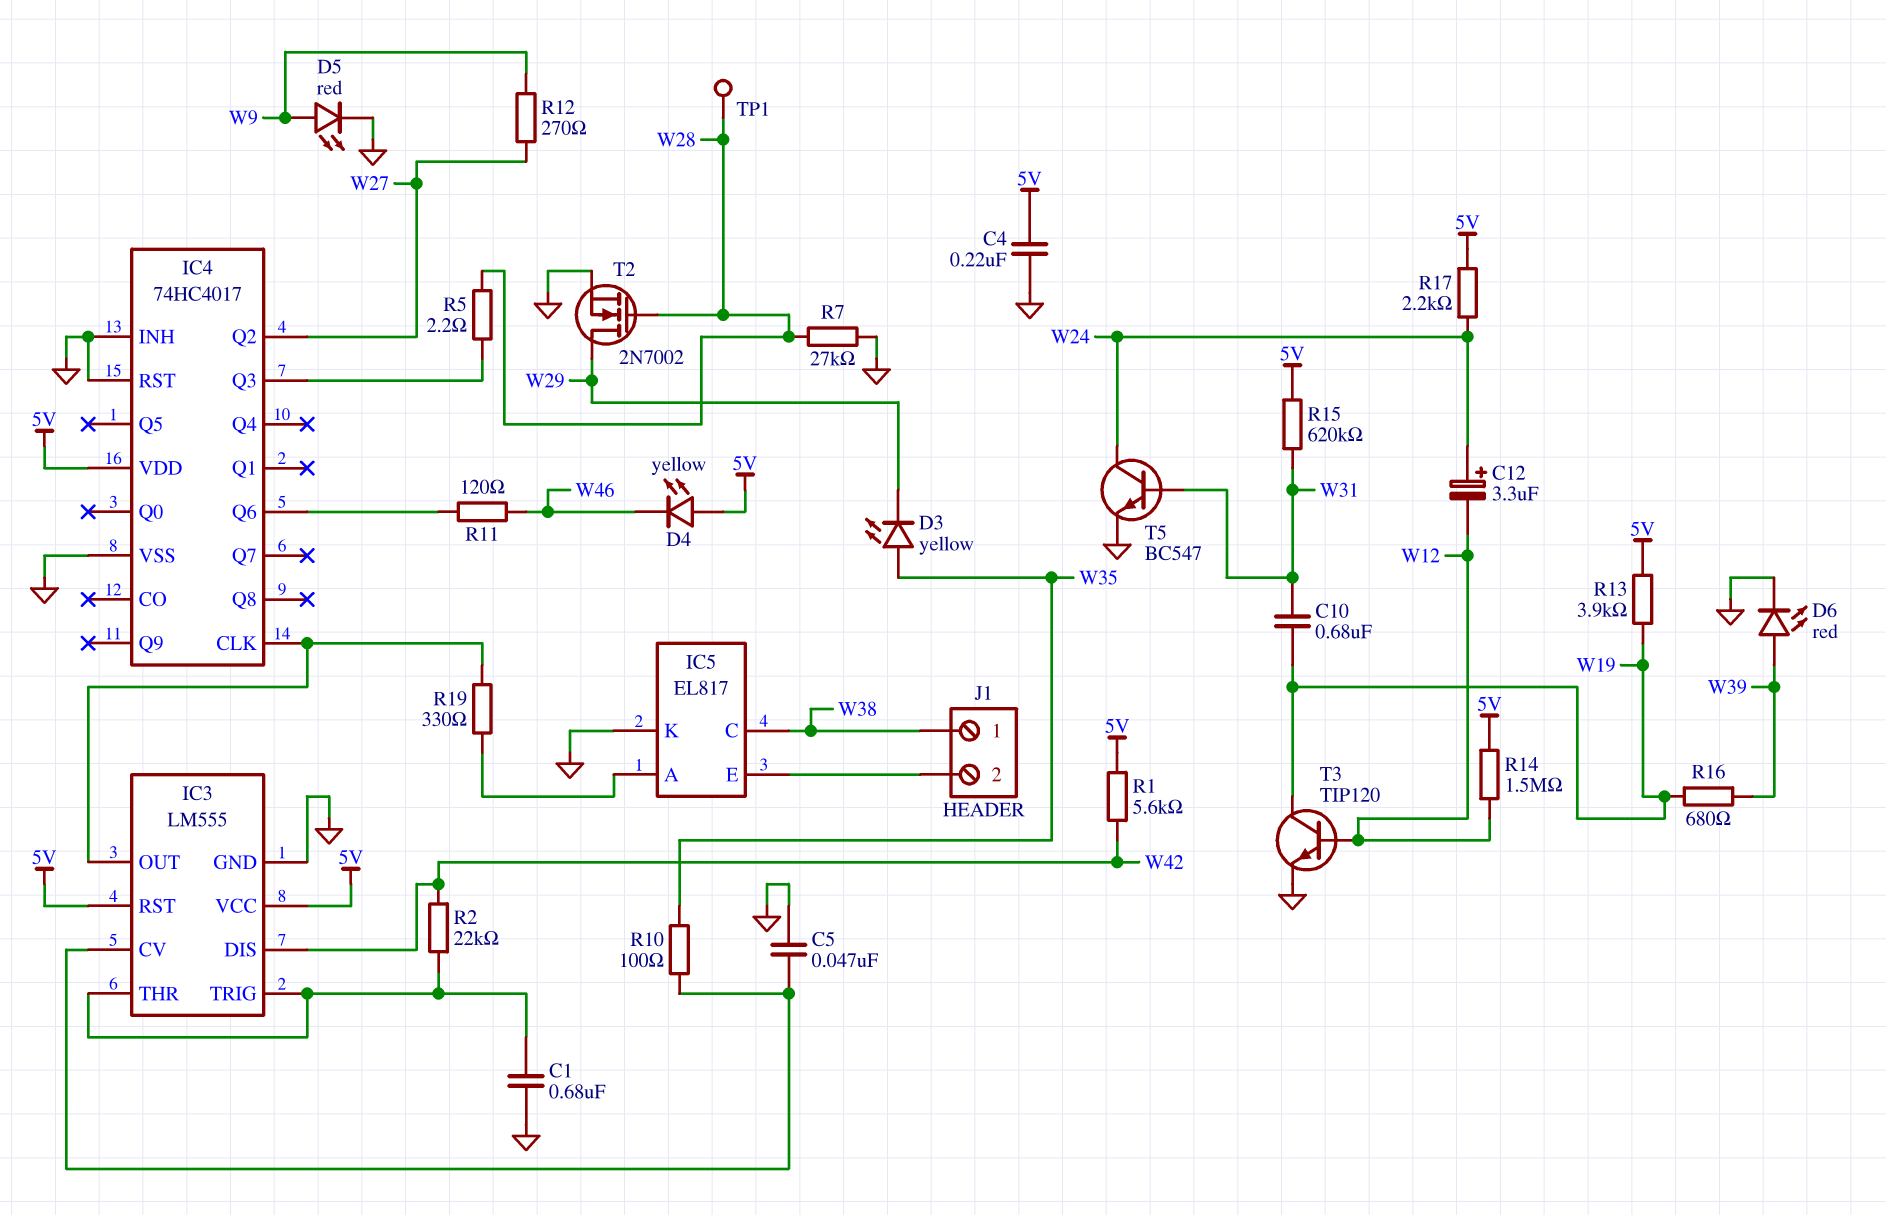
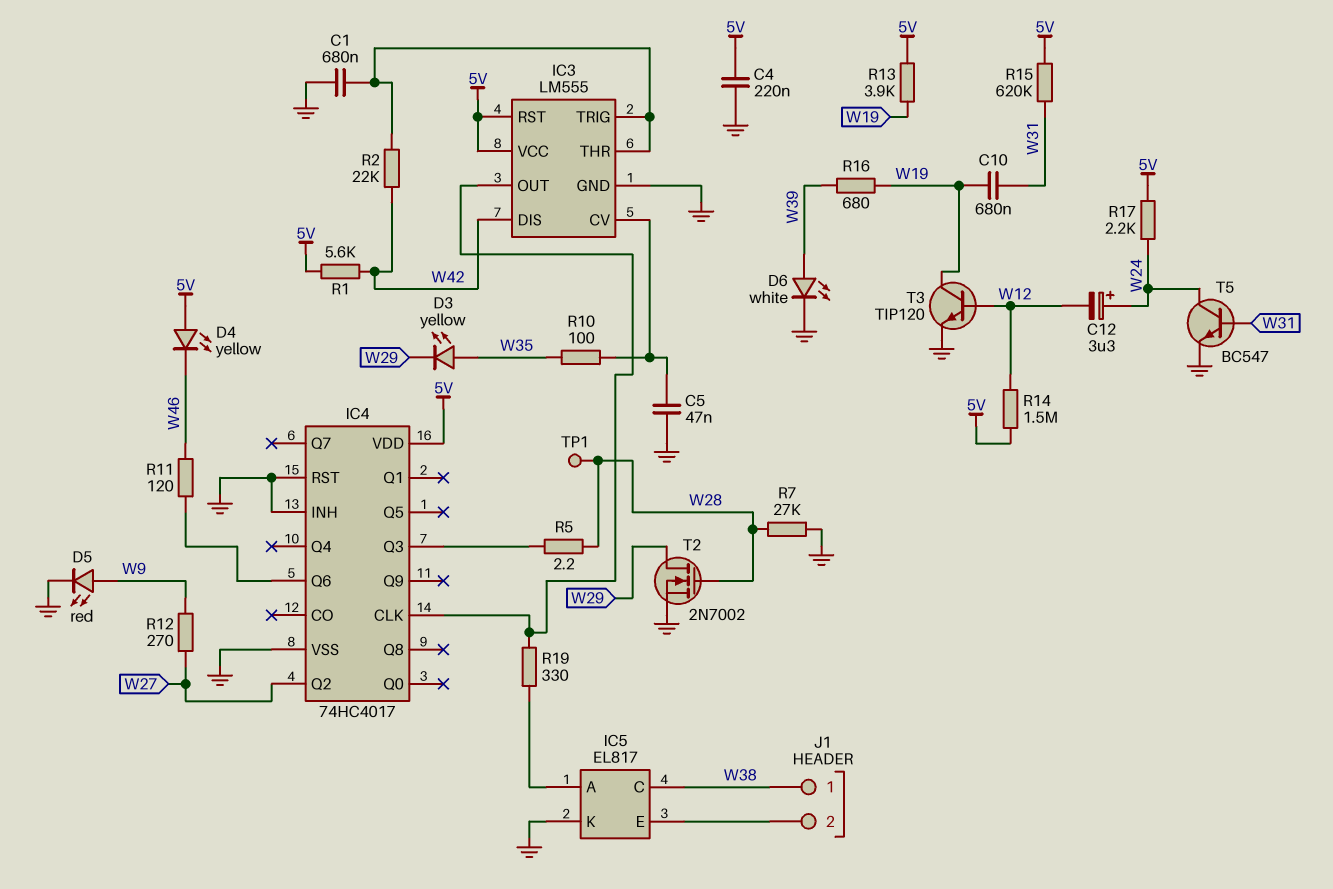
D6: LED red (A W39, K GND) -> LED white (A W39, K GND)

